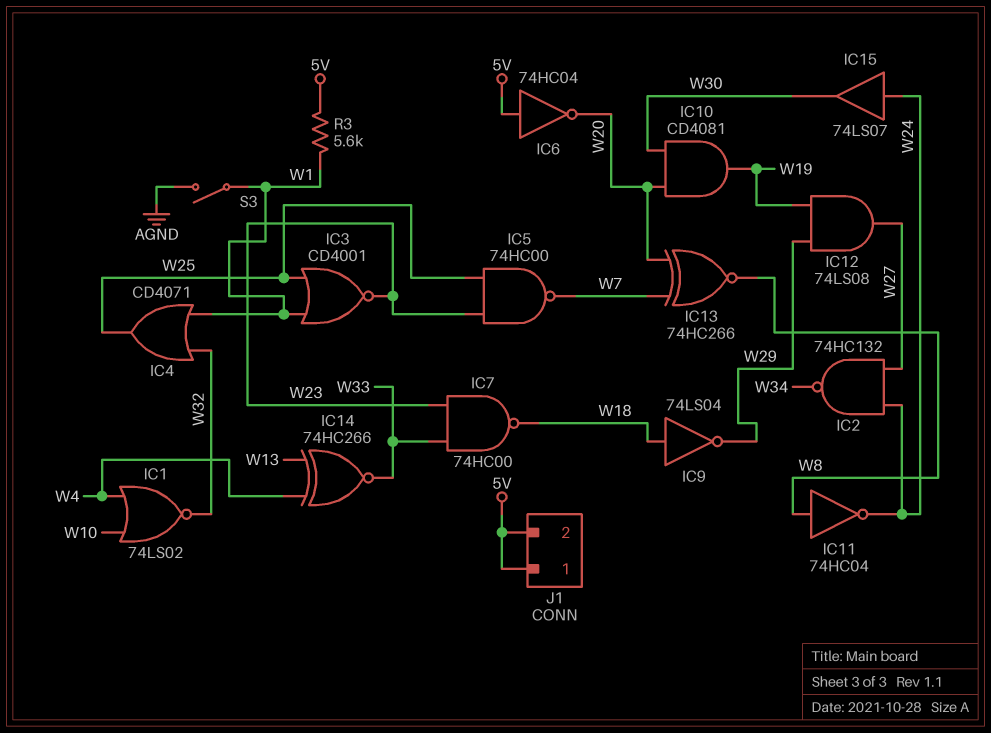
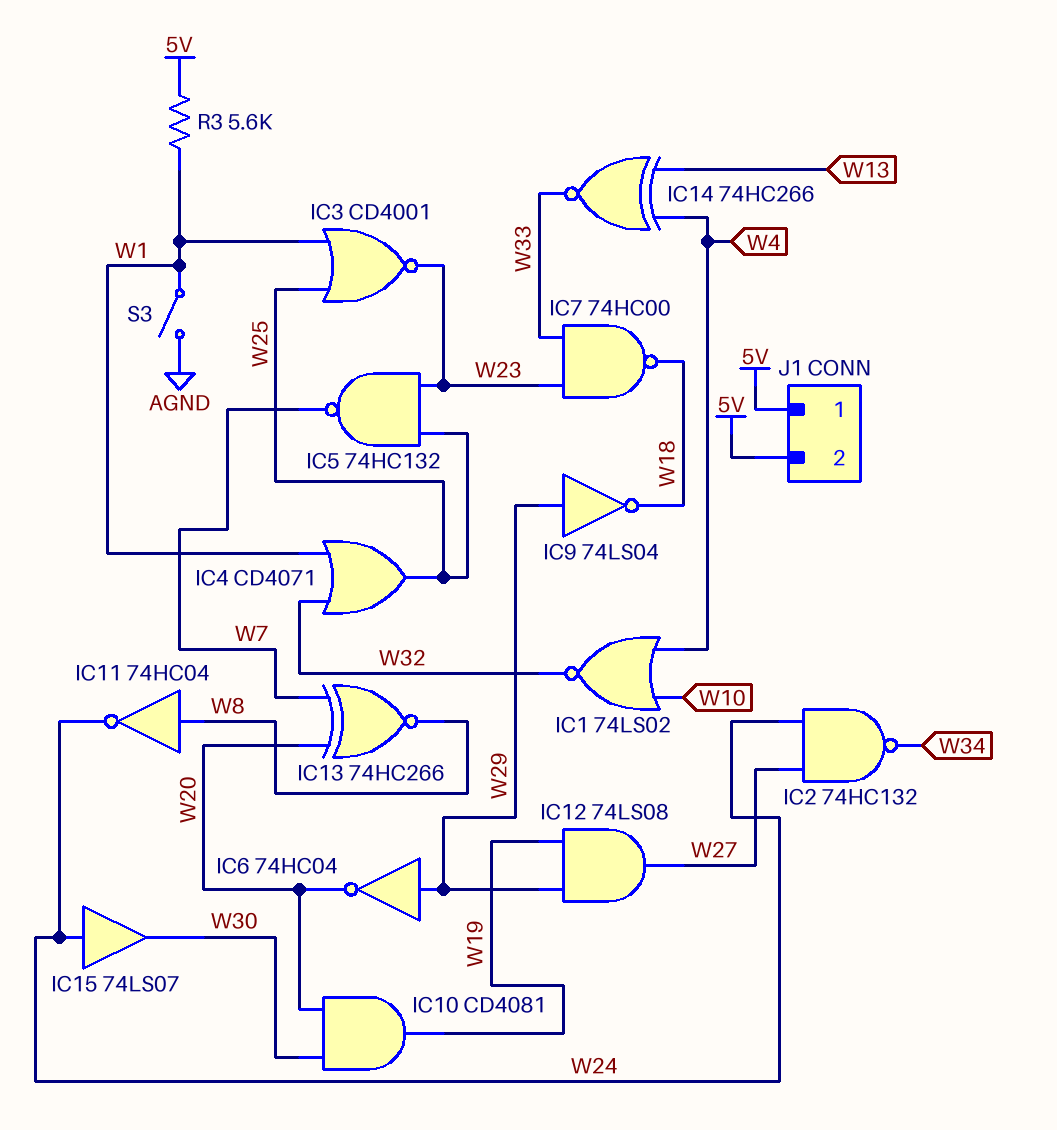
IC5: NAND 74HC00 (in W23, in W25, out W7) -> NAND 74HC132 (in W23, in W25, out W7)
IC6: NOT 74HC04 (in 5V, out W20) -> NOT 74HC04 (in W29, out W20)
IC9: NOT 74LS04 (in W18, out W29) -> NOT 74LS04 (in W29, out W18)

